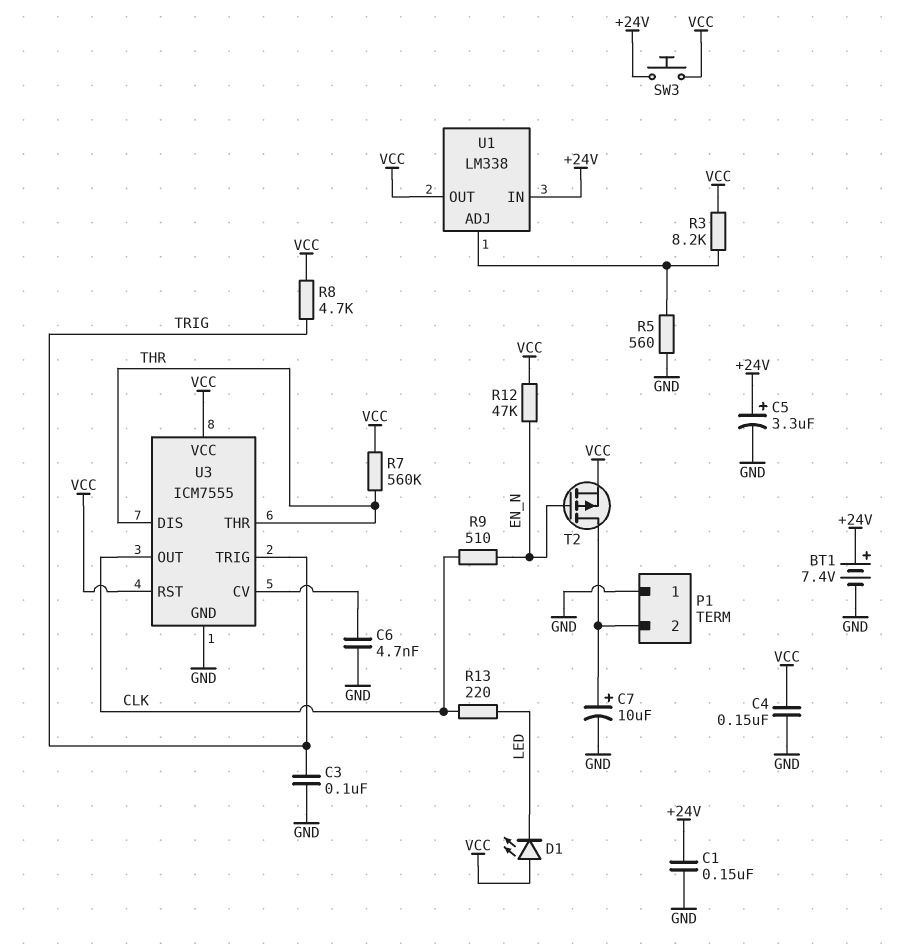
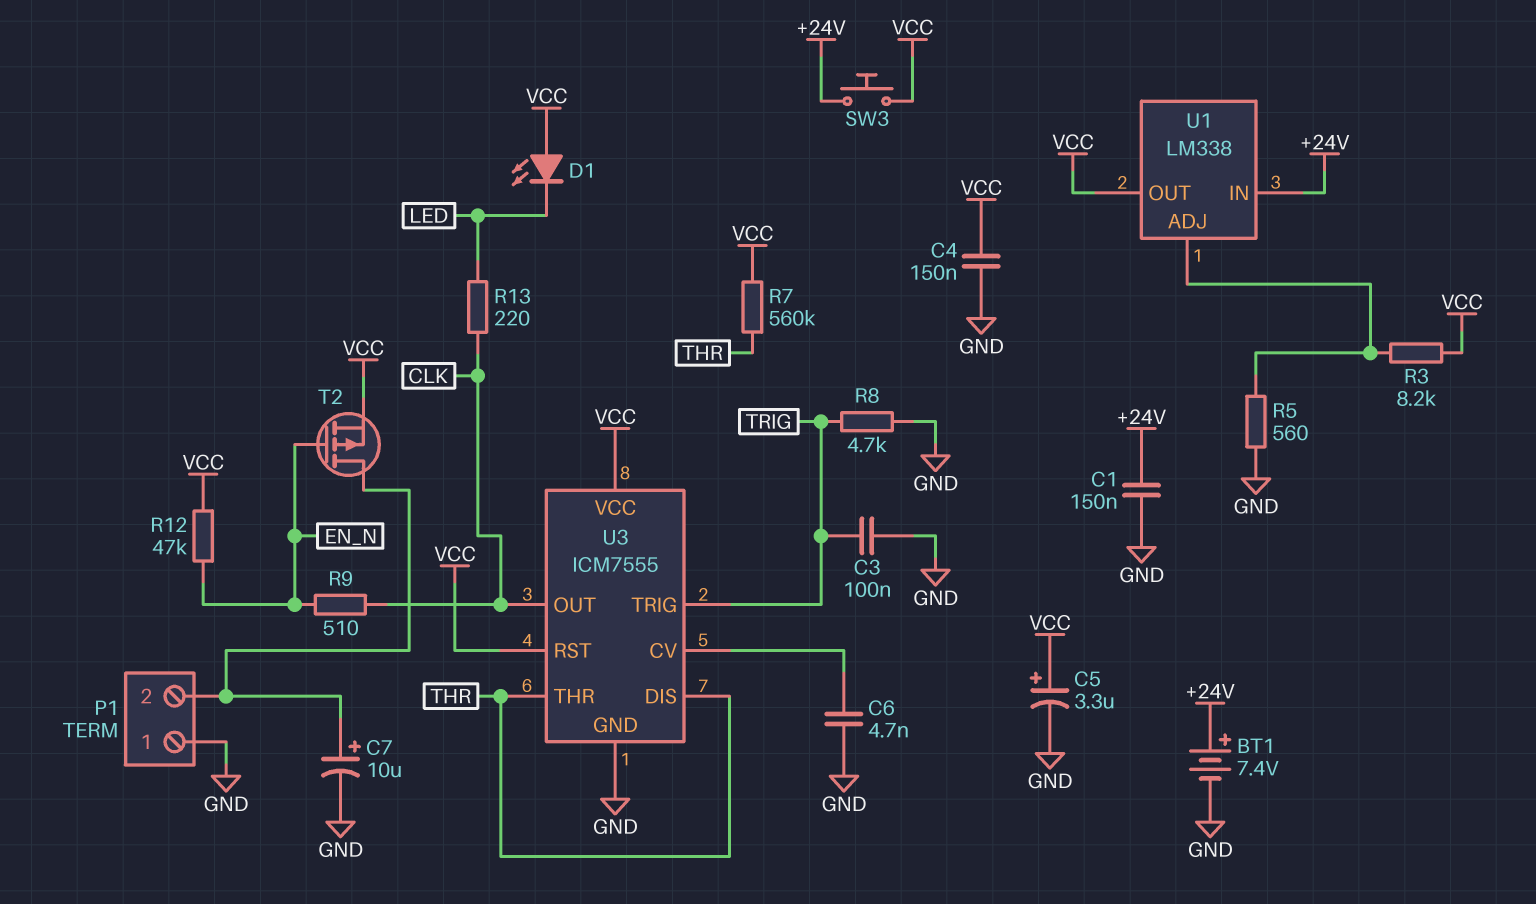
C5: 3.3uF (plus +24V, minus GND) -> 3.3uF (plus VCC, minus GND)
R8: 4.7k (TRIG, VCC) -> 4.7k (GND, TRIG)

